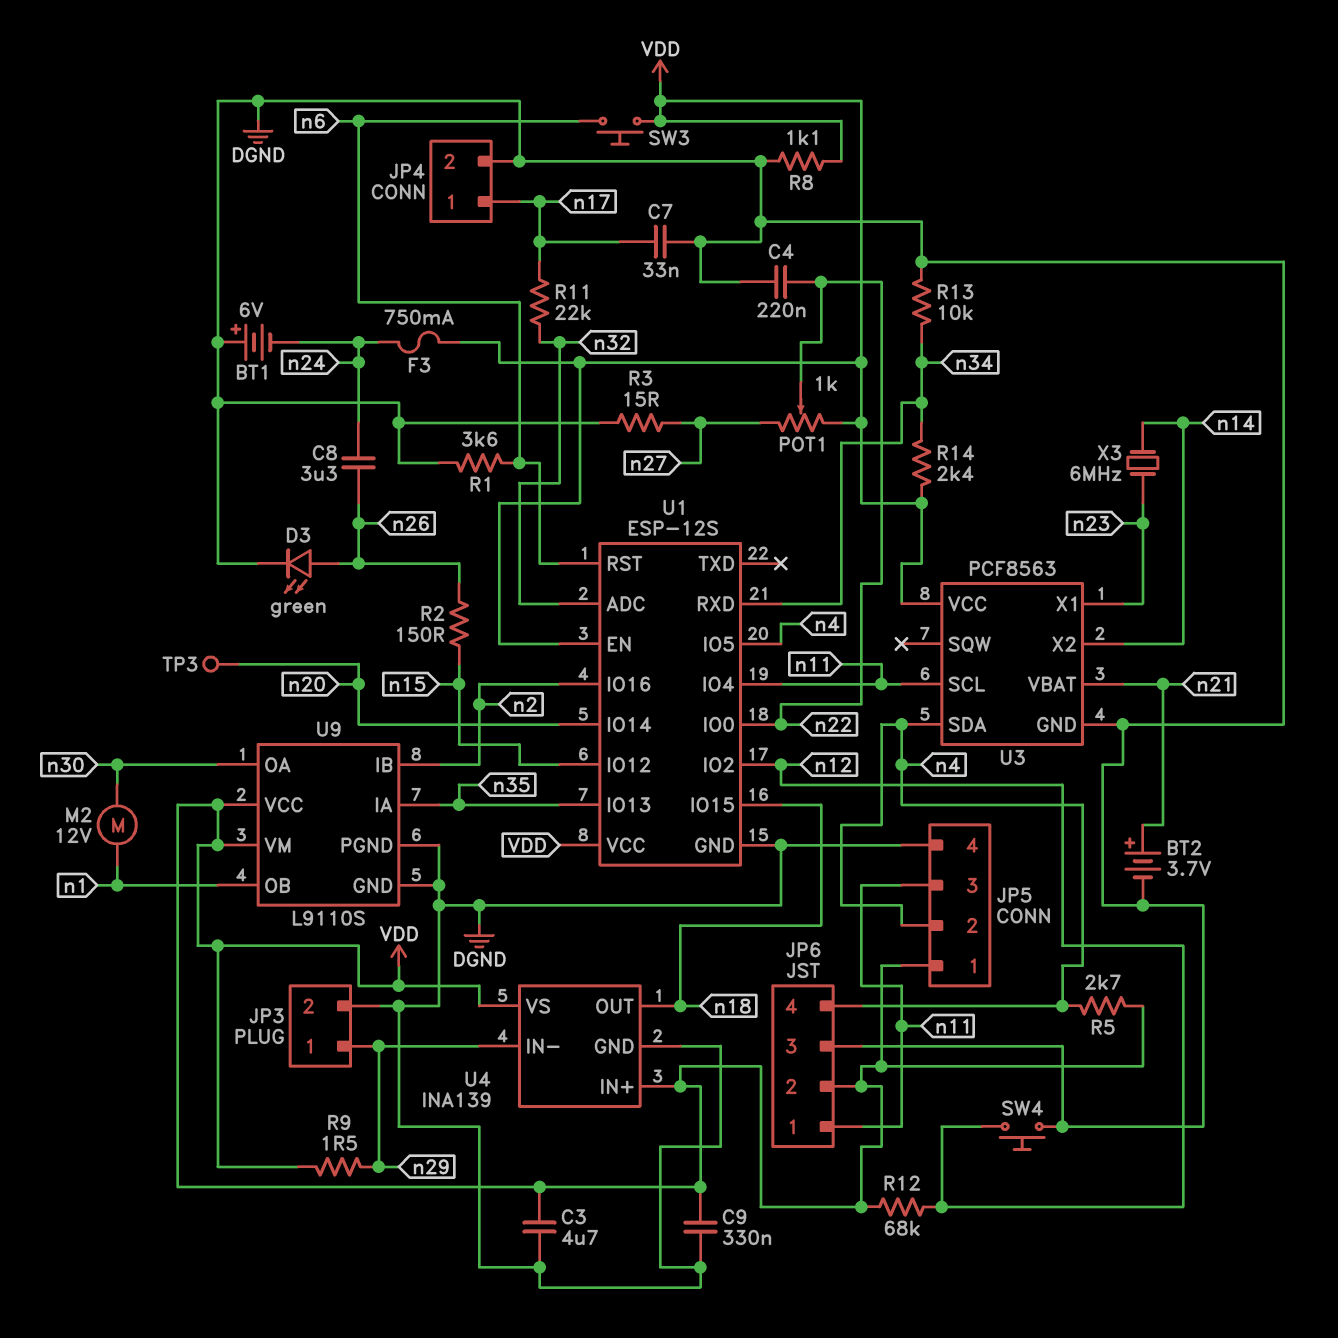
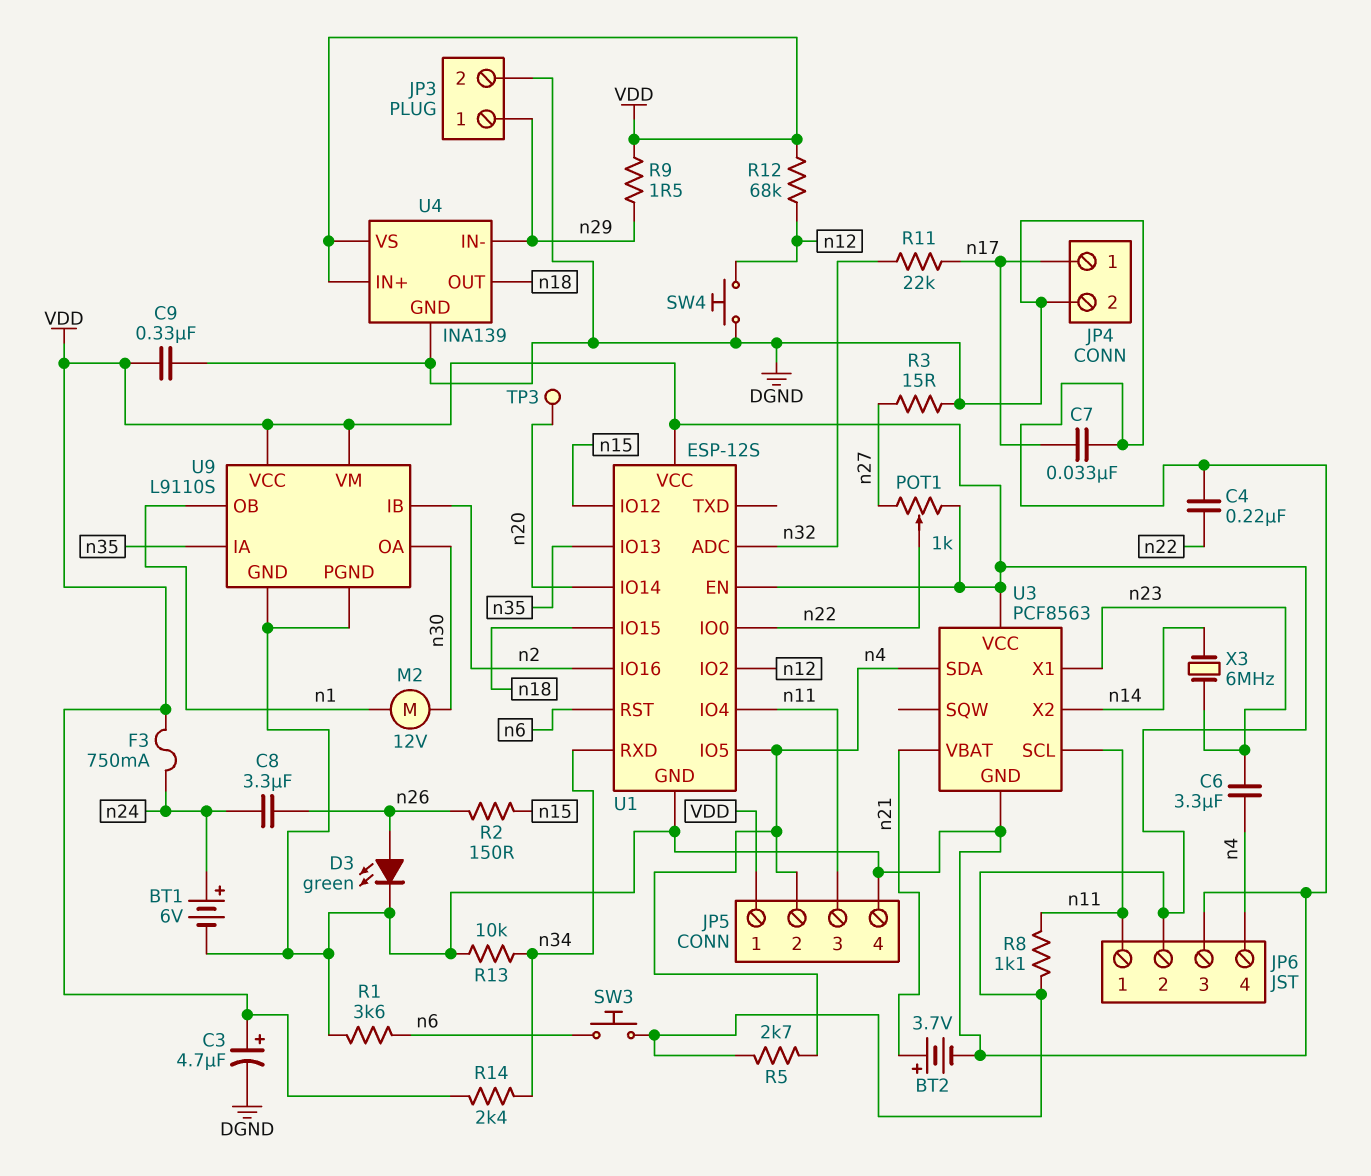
BT1: 6V (plus DGND, minus n24) -> 6V (plus n24, minus DGND)
C3: 4.7uF (DGND, VDD) -> 4.7uF (plus VDD, minus DGND)
C6: none -> 3.3uF (n4, n23)
R8: 1.1k (DGND, VDD) -> 1.1k (VDD, n11)

